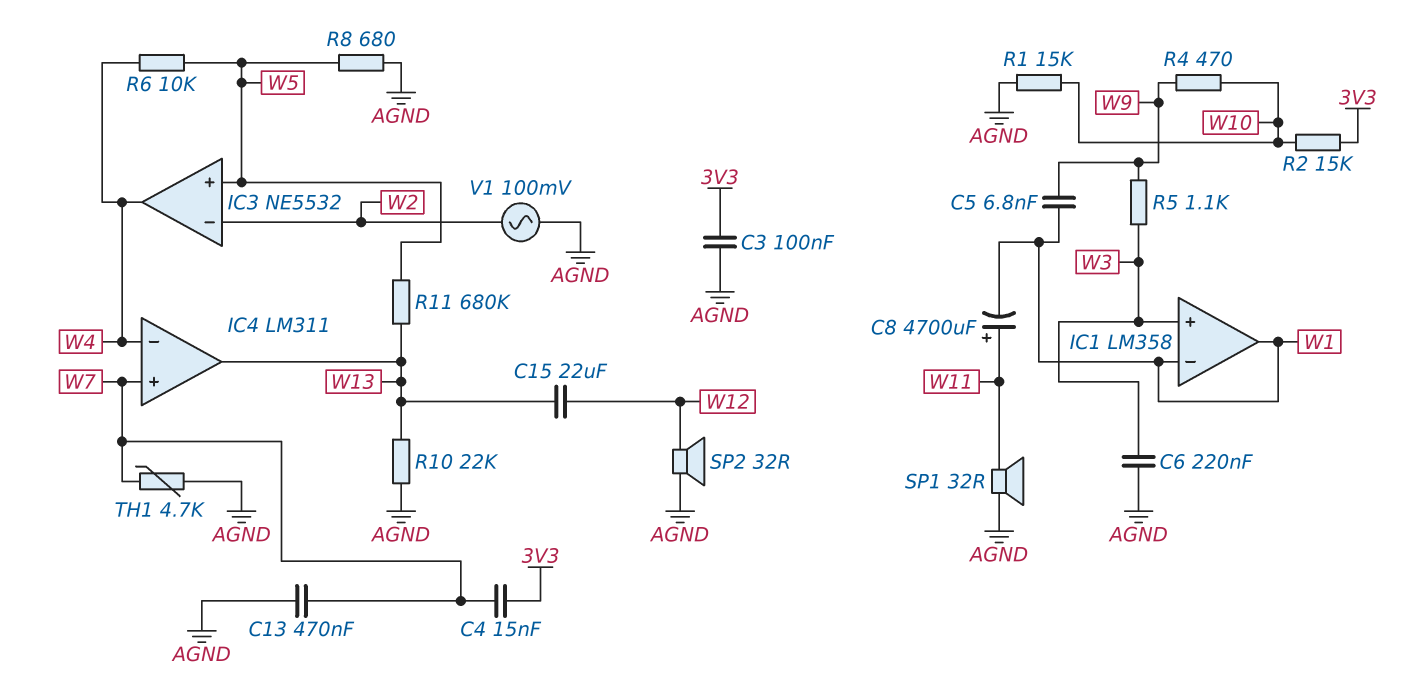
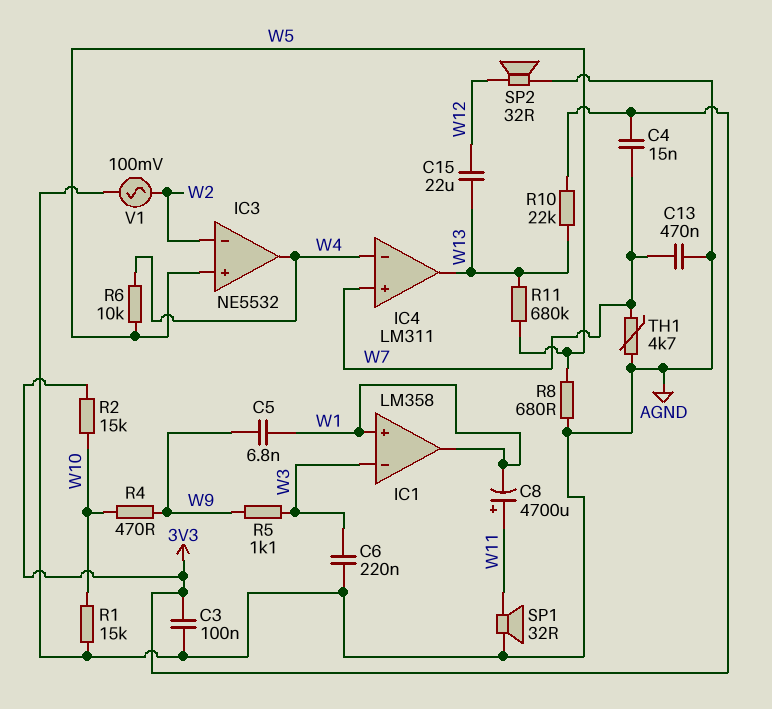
IC1 pin in+: W3 -> W1
IC1 pin in-: W1 -> W3
R10: 22k (AGND, W13) -> 22k (3V3, W13)

